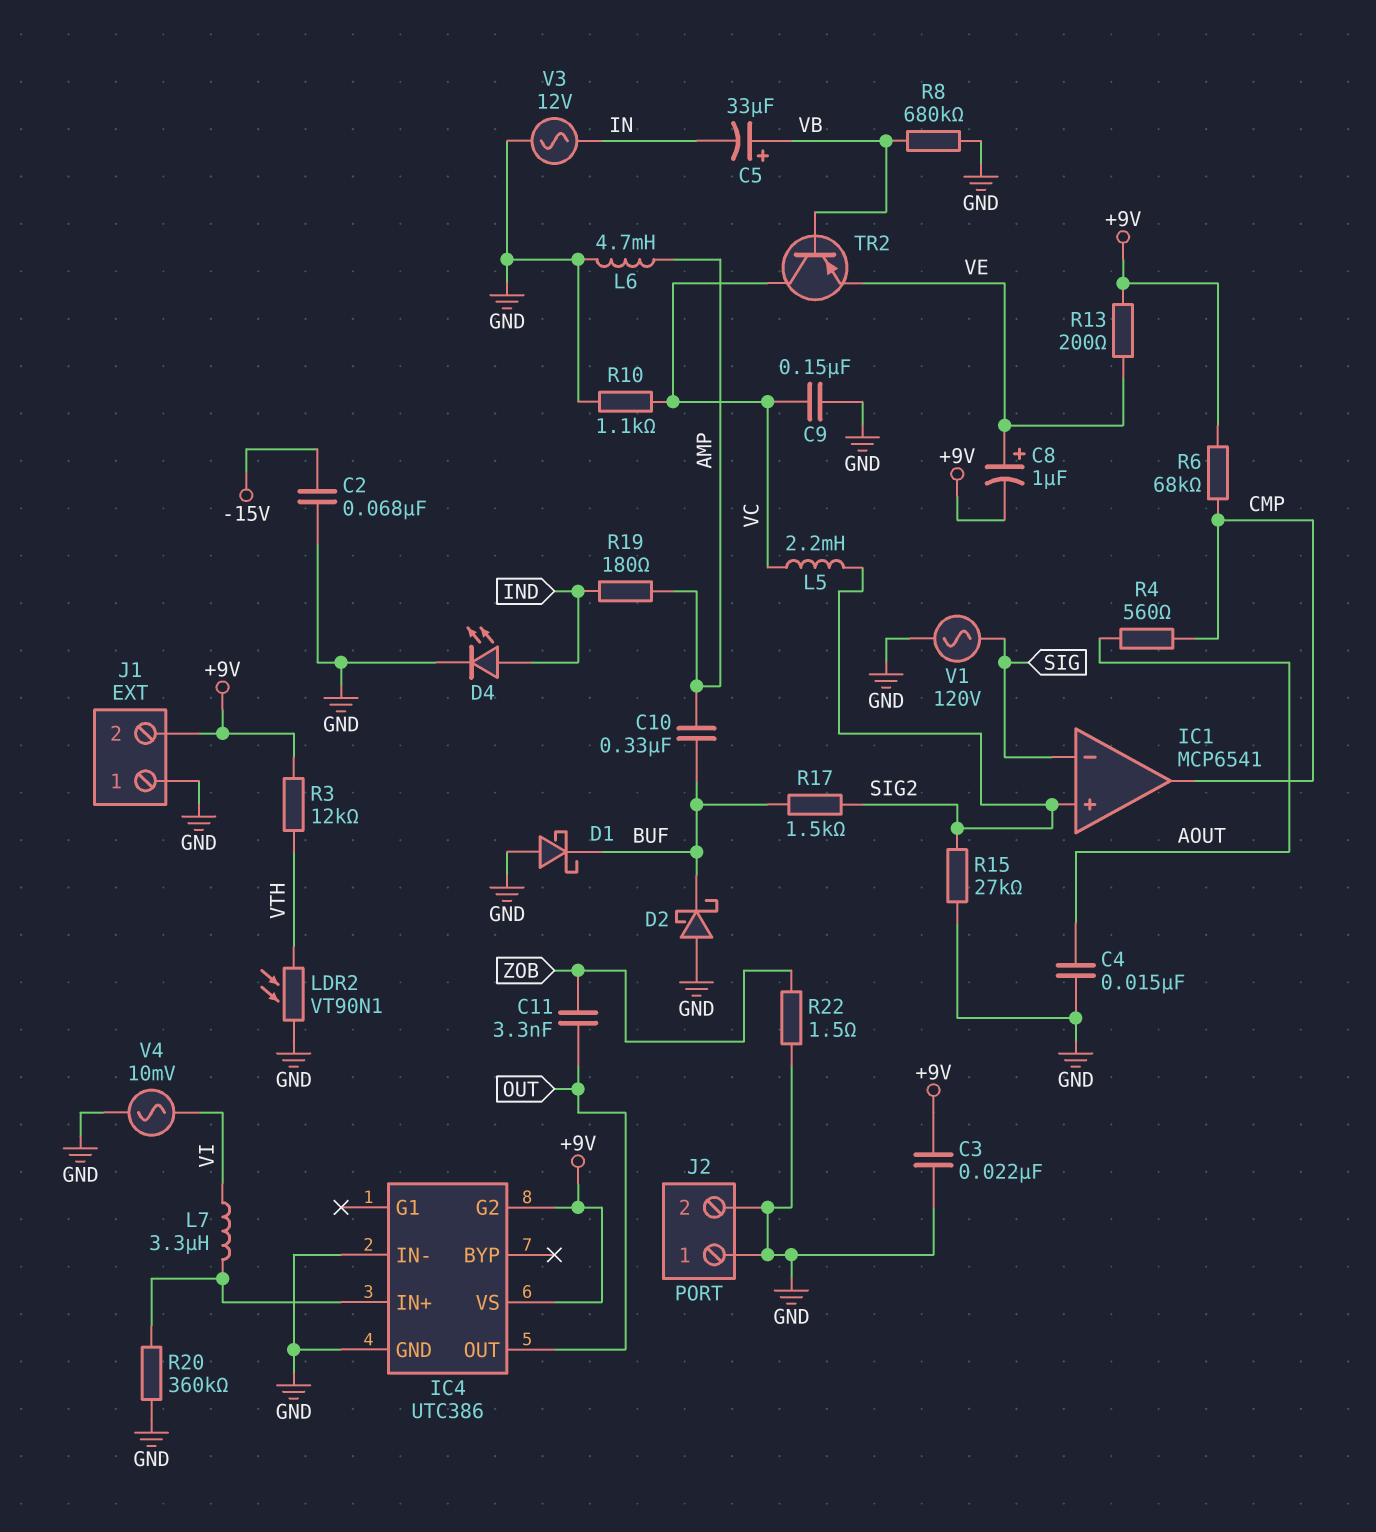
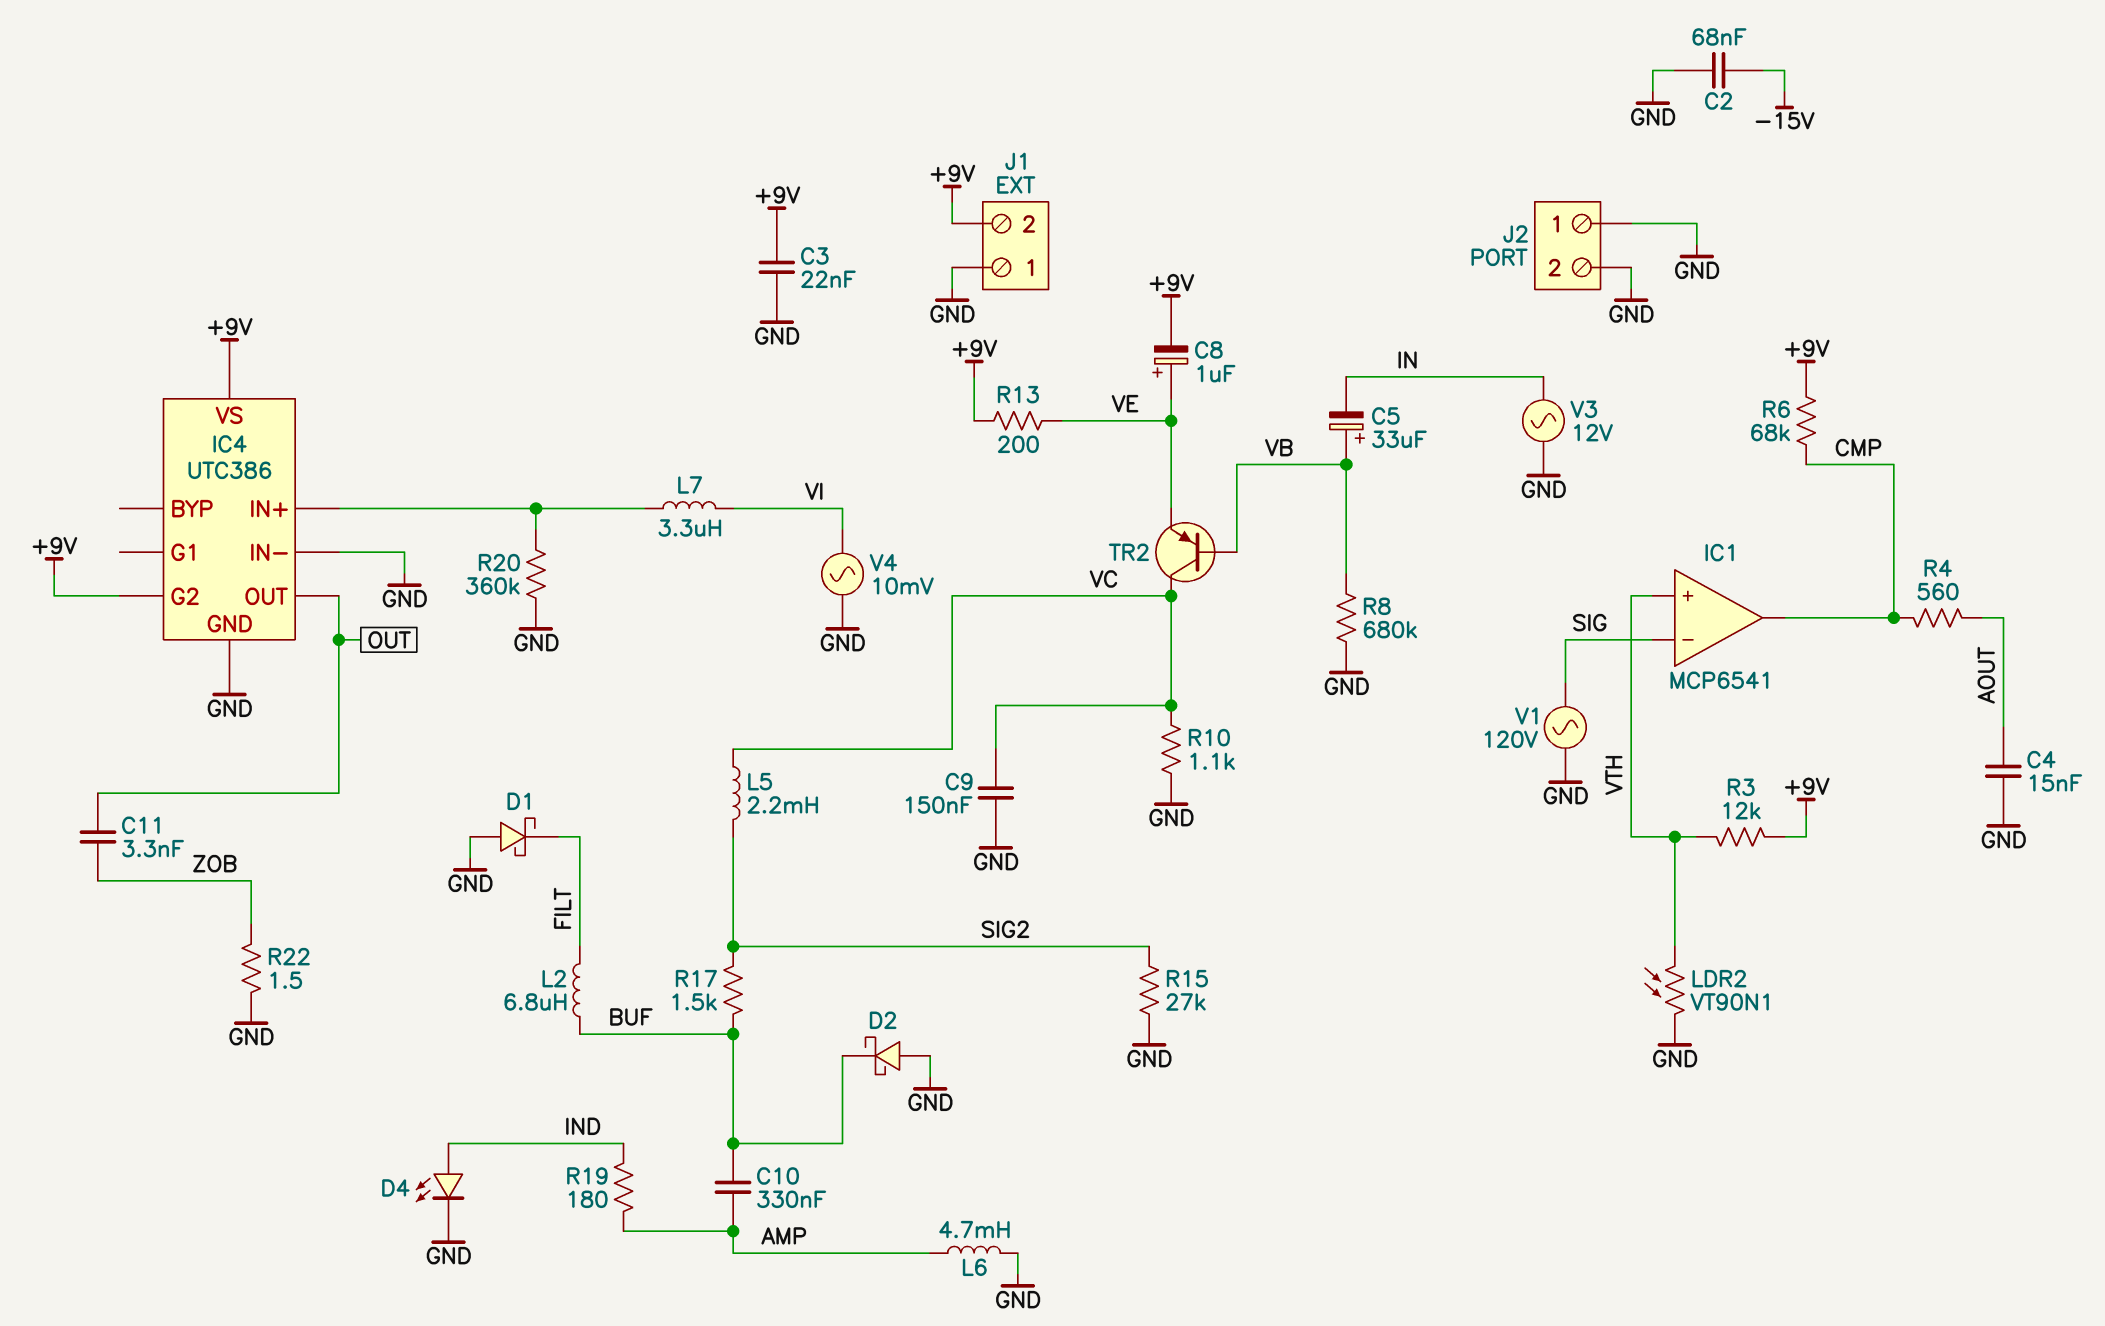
D1: schottky (A GND, K BUF) -> schottky (A GND, K FILT)
IC1 pin in+: SIG2 -> VTH
L2: none -> 6.8uH (BUF, FILT)

